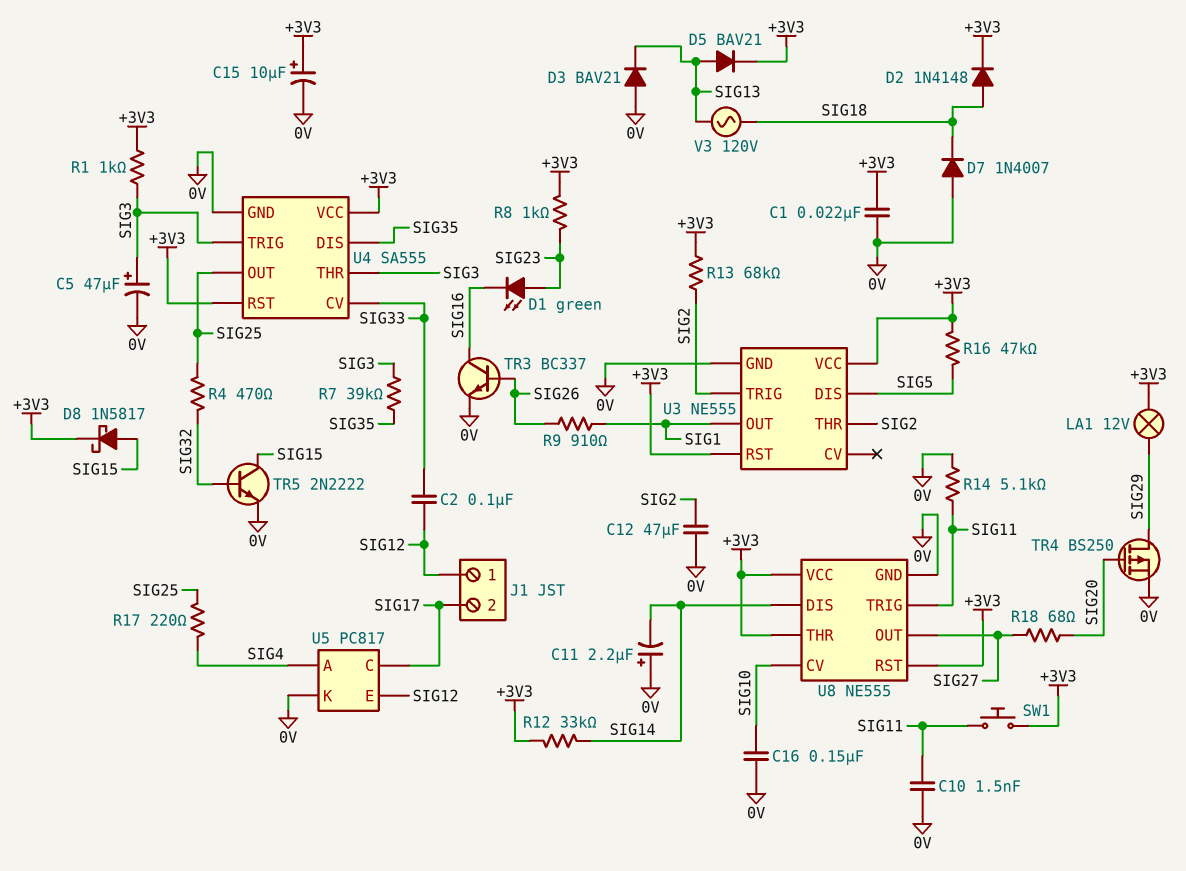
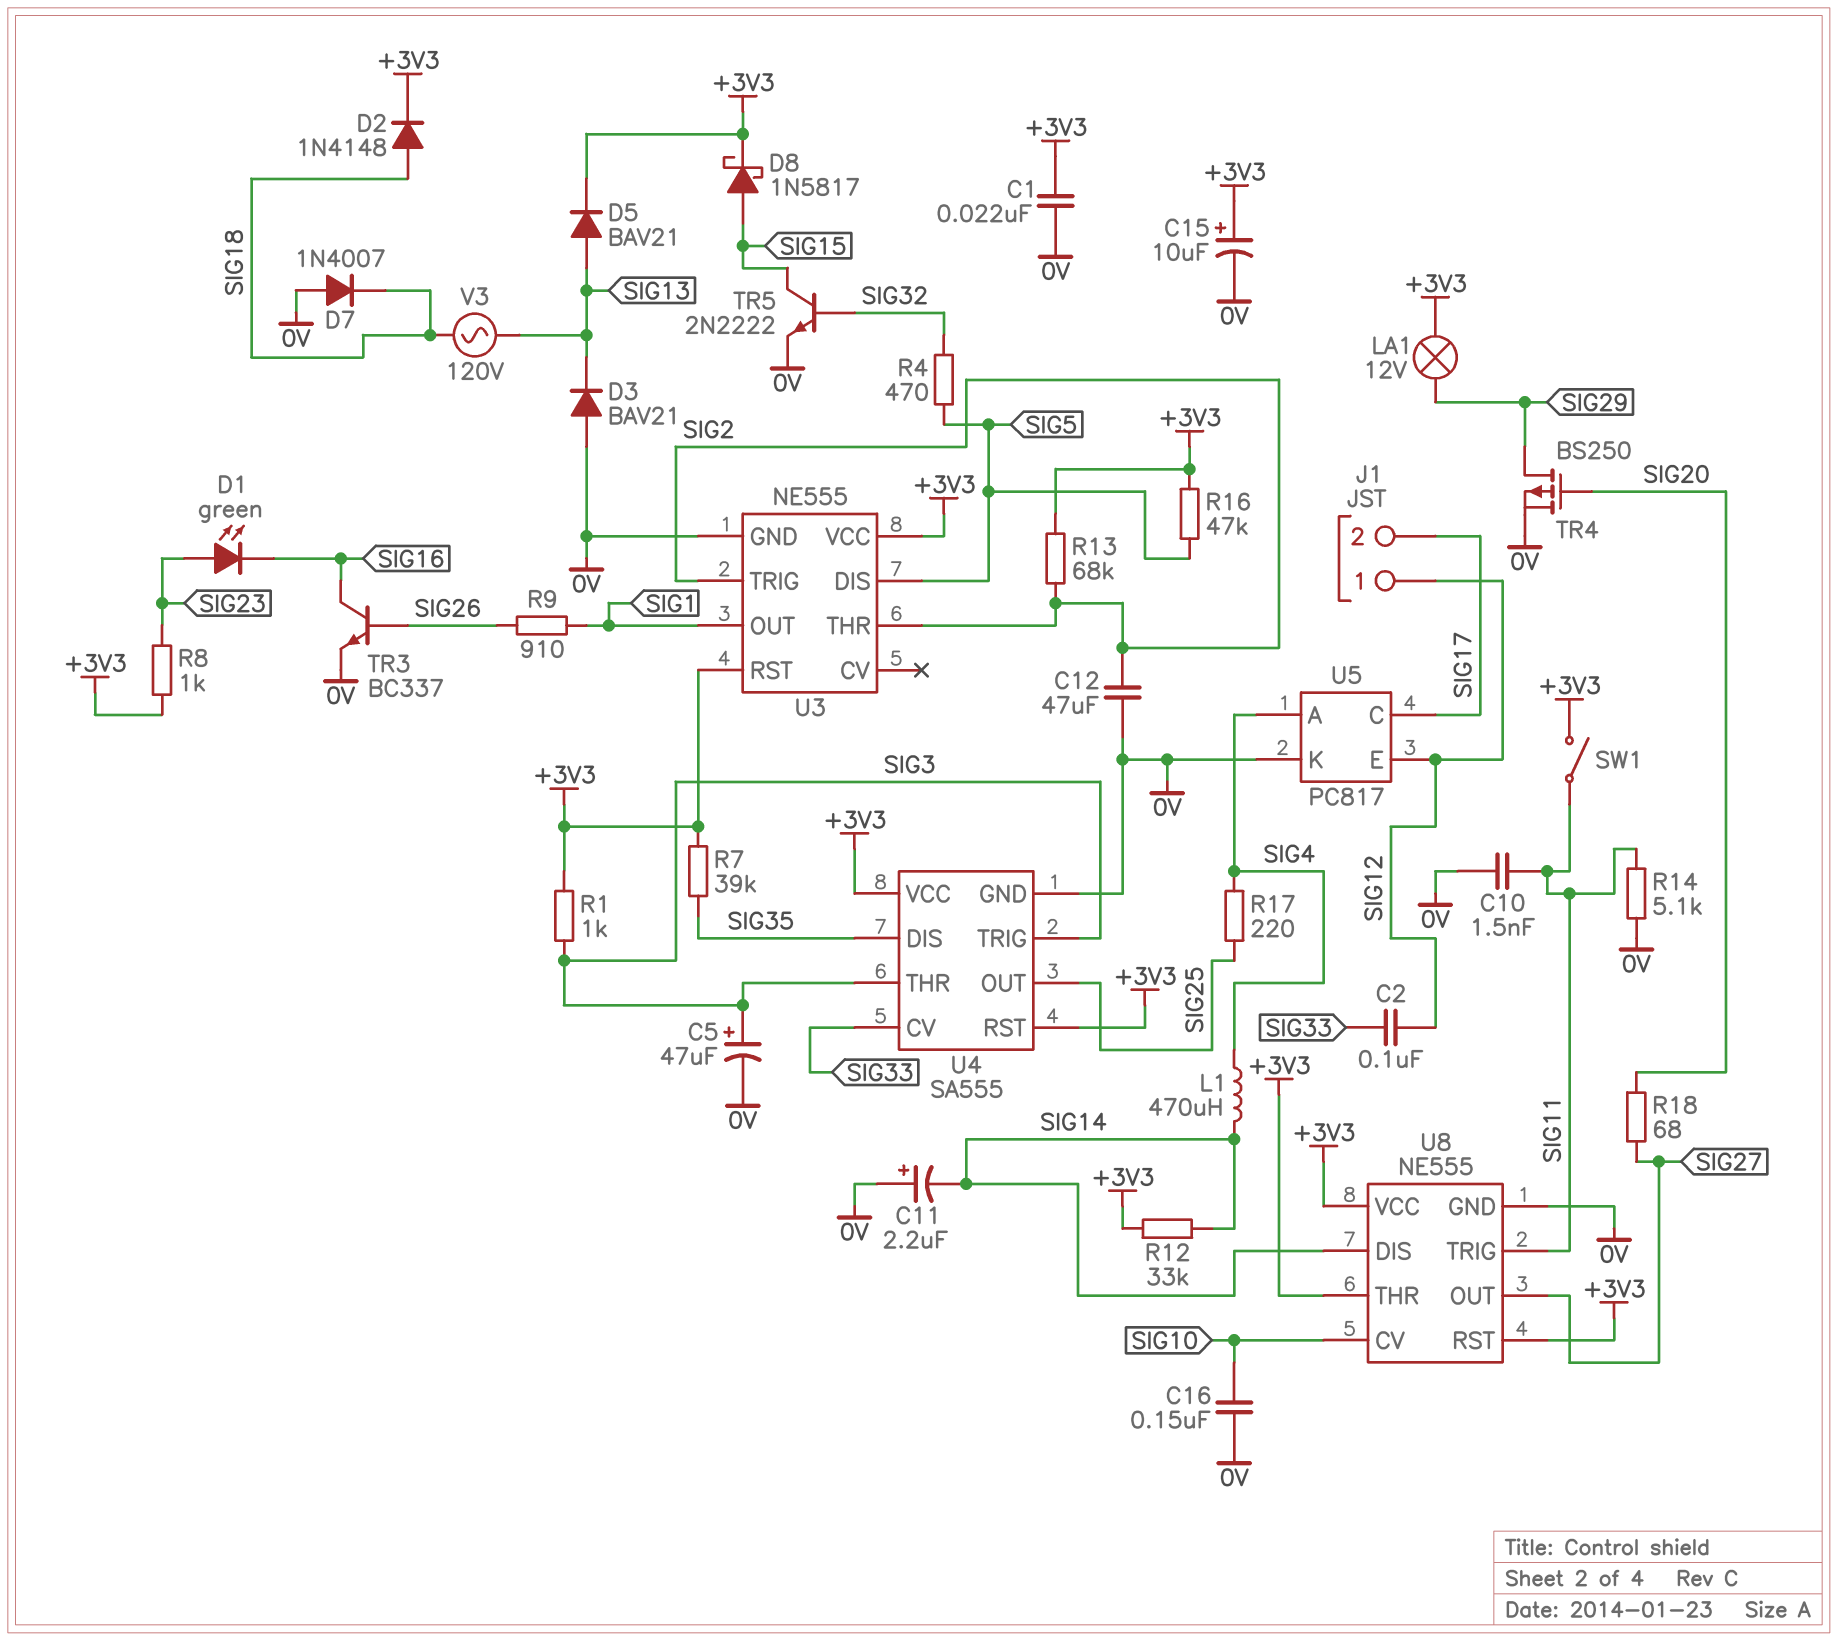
L1: none -> 470uH (SIG4, SIG14)
R4: 470 (SIG25, SIG32) -> 470 (SIG5, SIG32)
R7: 39k (SIG3, SIG35) -> 39k (+3V3, SIG35)
SW1: button (+3V3, SIG11) -> switch (+3V3, SIG11)

